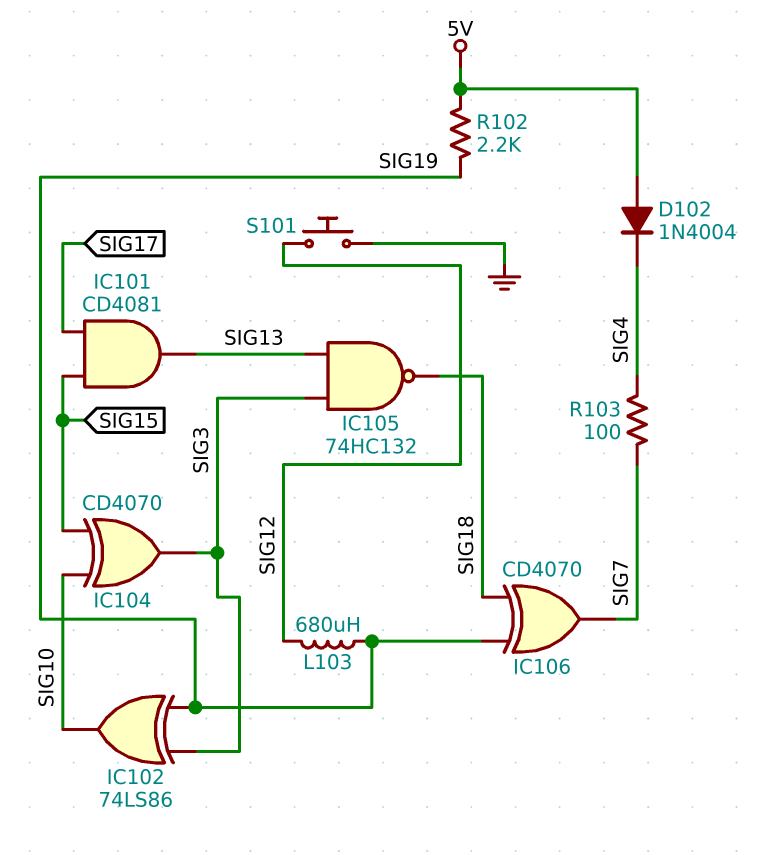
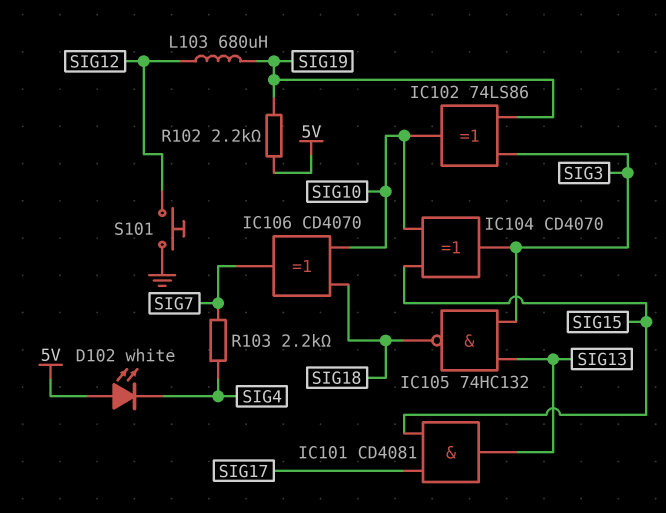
D102: diode 1N4004 (A 5V, K SIG4) -> LED white (A 5V, K SIG4)
IC106: XOR CD4070 (in SIG18, in SIG19, out SIG7) -> XOR CD4070 (in SIG10, in SIG18, out SIG7)
R103: 100 (SIG4, SIG7) -> 2.2k (SIG4, SIG7)

